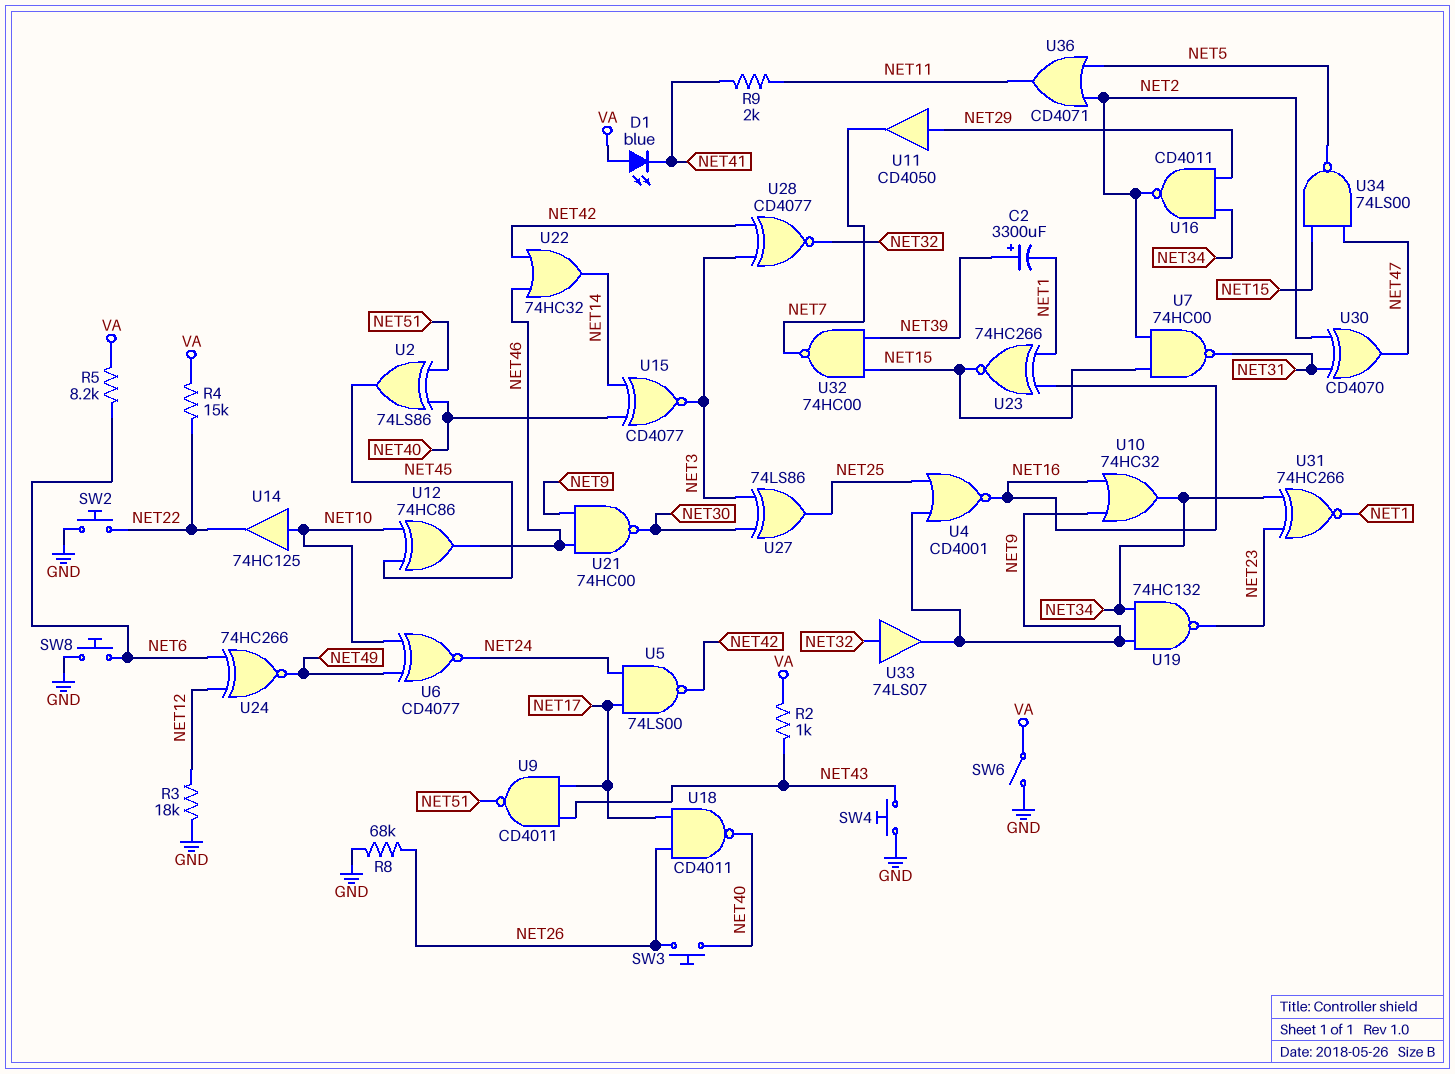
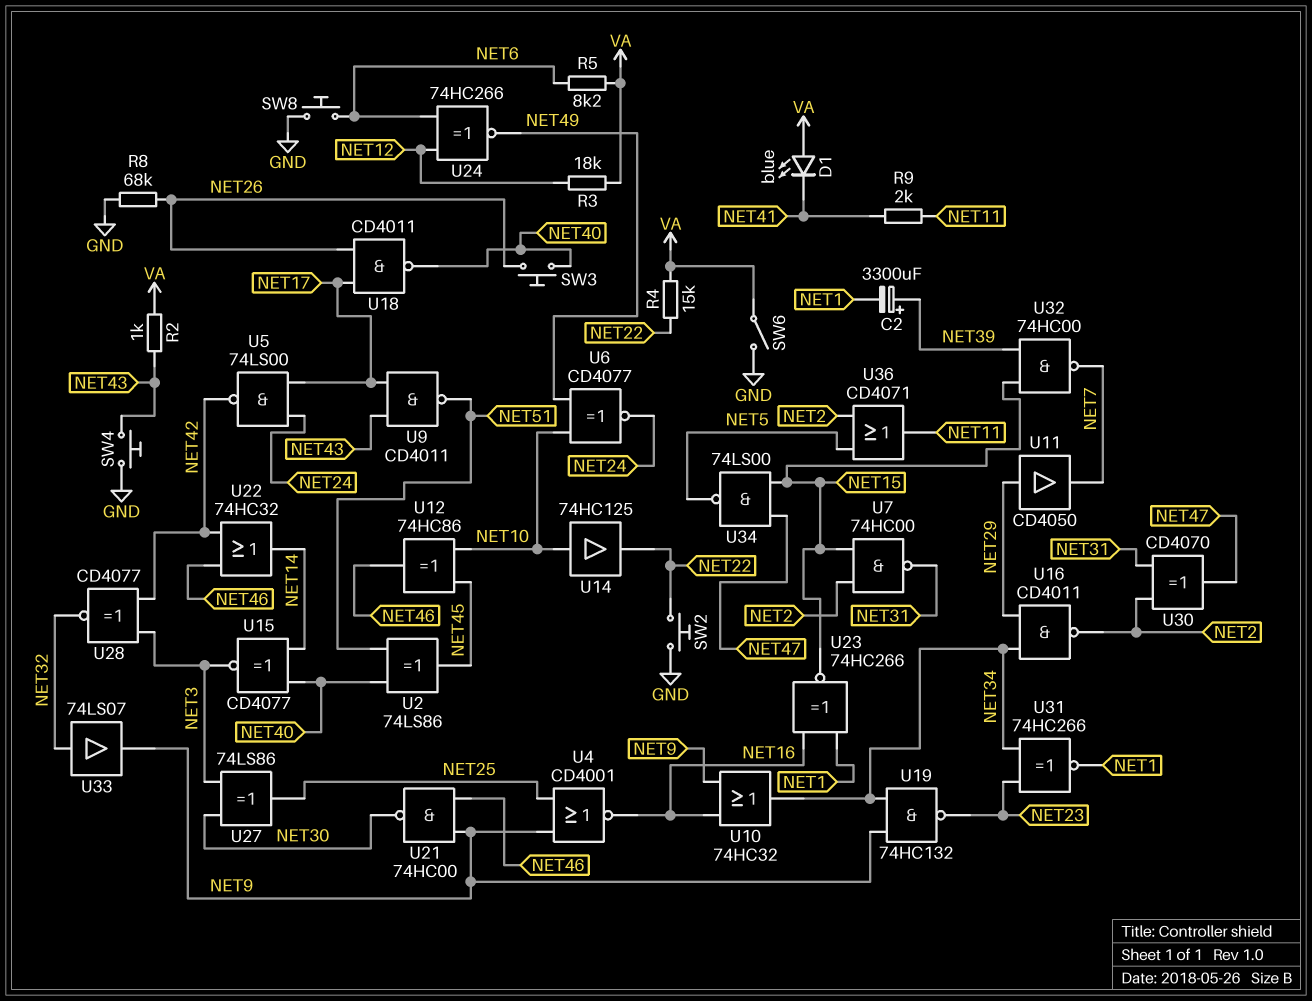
R3: 18k (GND, NET12) -> 18k (NET12, VA)

